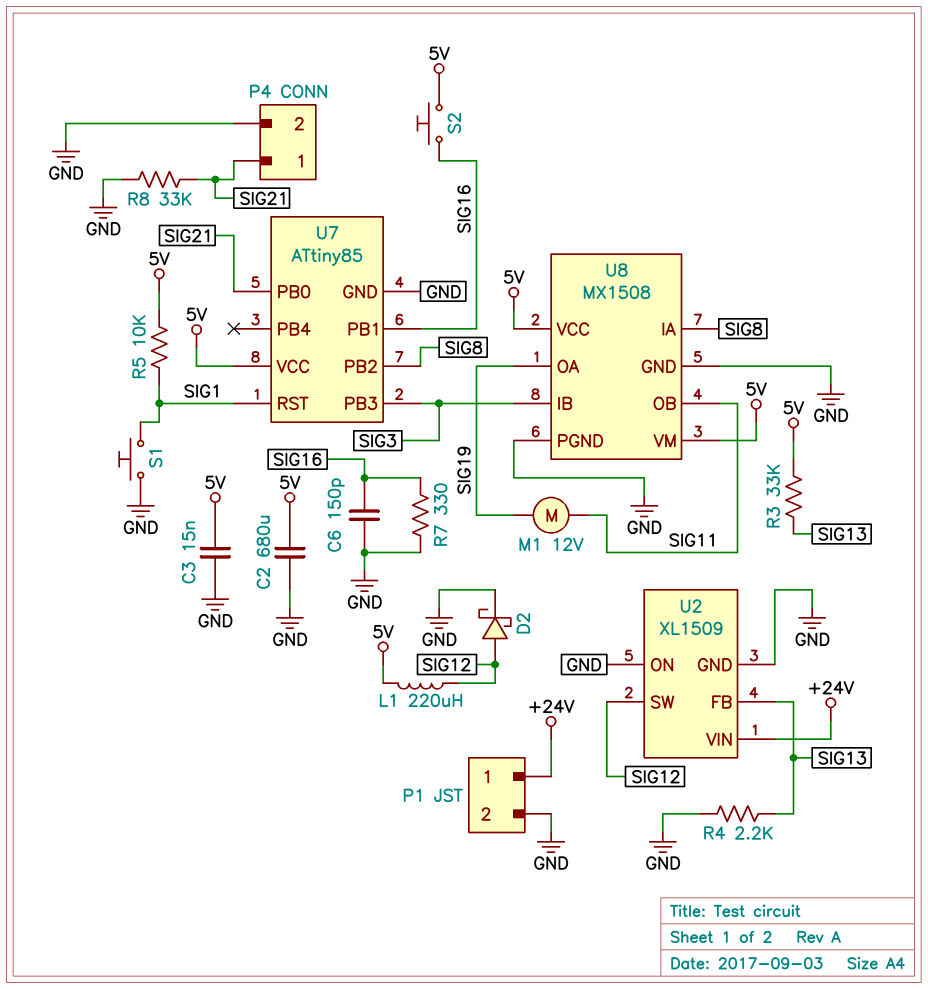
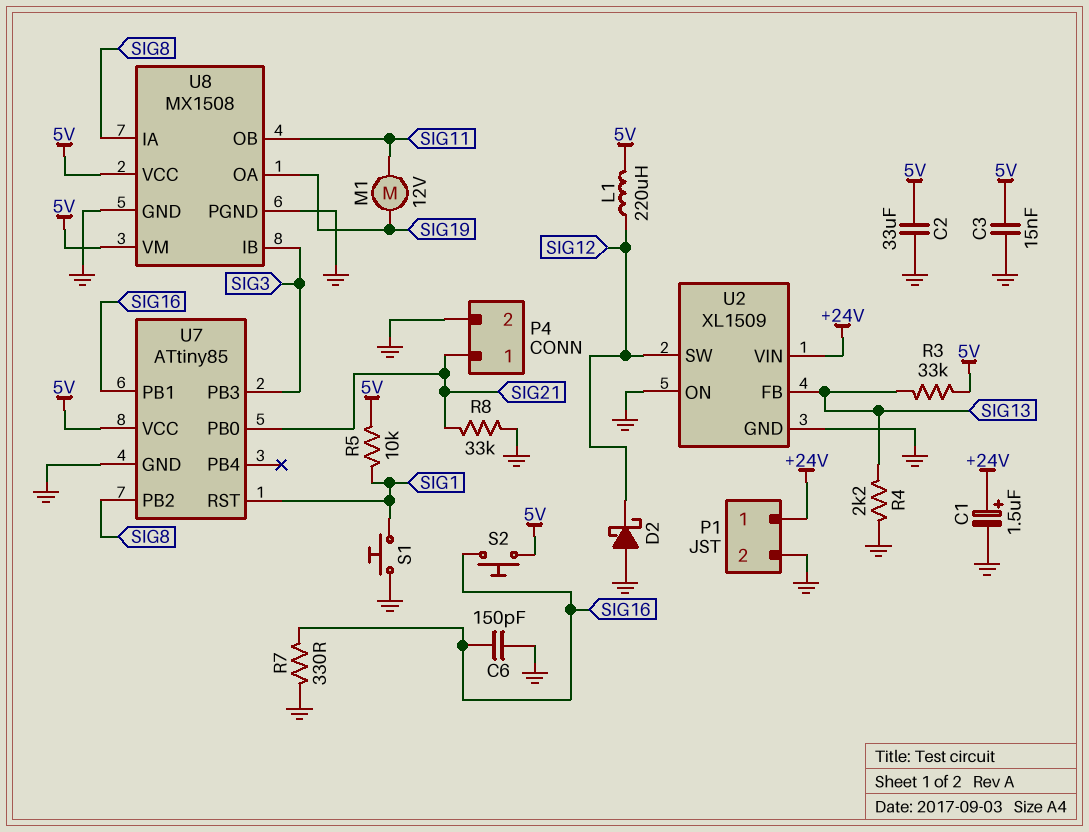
C1: none -> 1.5uF (plus +24V, minus GND)
C2: 680uF (5V, GND) -> 33uF (5V, GND)
D2: schottky (A SIG12, K GND) -> schottky (A GND, K SIG12)

